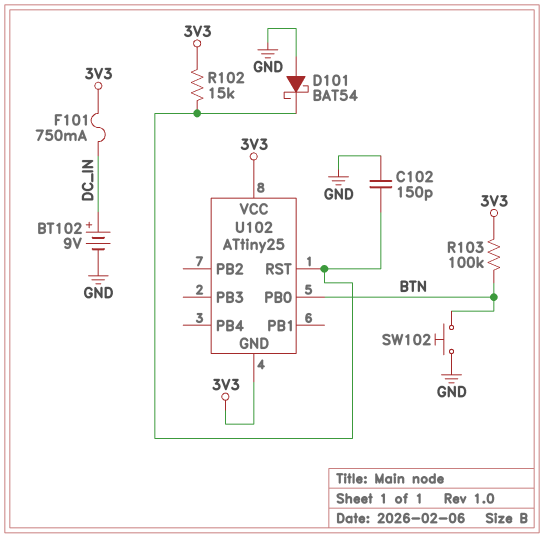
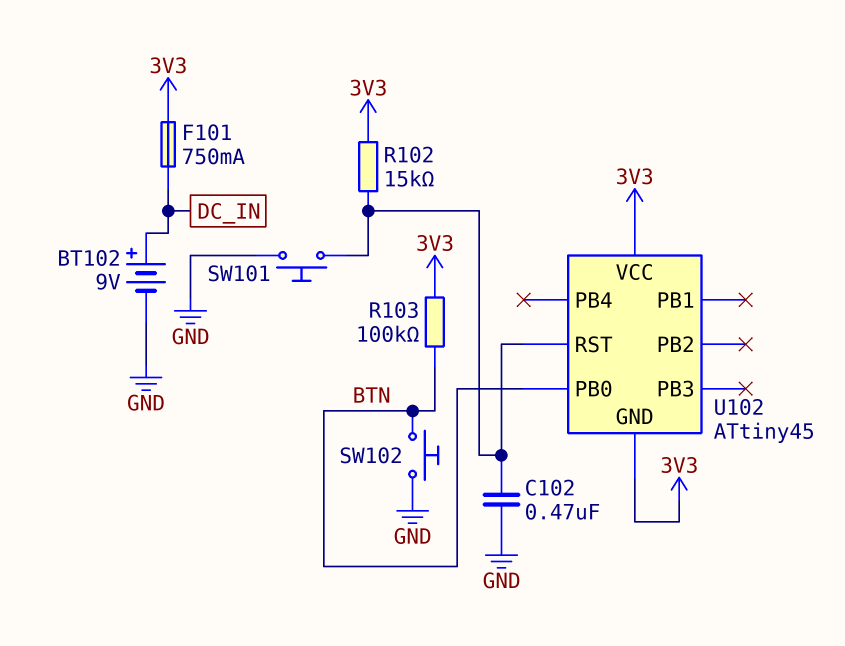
C102: 150pF (GND, U102/RST) -> 470nF (GND, U102/RST)
D101: schottky BAT54 (A GND, K U102/RST) -> none
SW101: none -> button (GND, U102/RST)
U102: ATtiny25 -> ATtiny45

